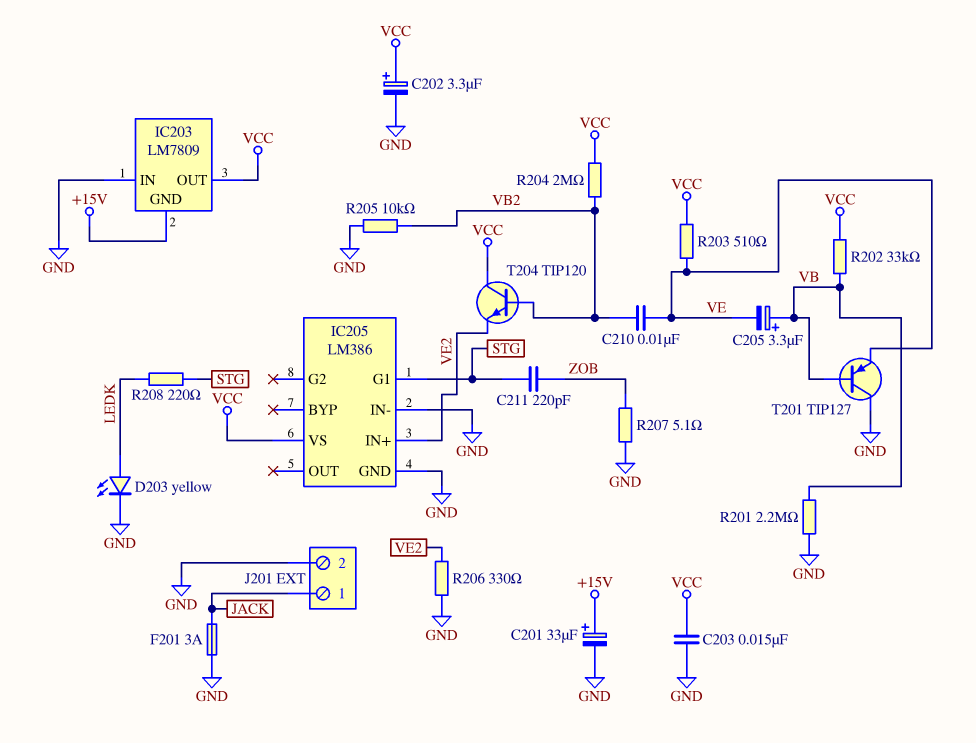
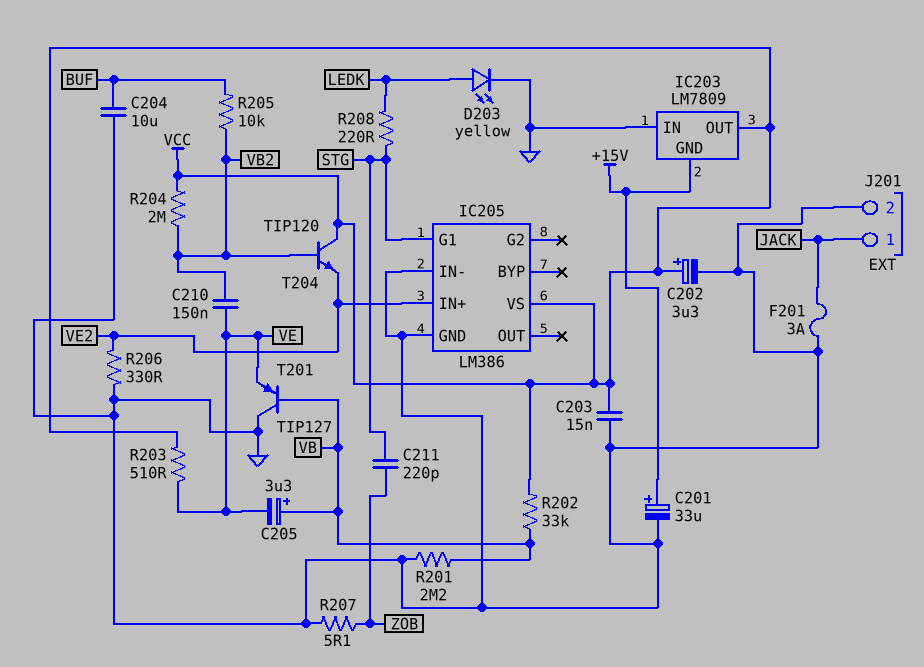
C204: none -> 10uF (BUF, GND)
C210: 10nF (VB2, VE) -> 150nF (VB2, VE)
R205: 10k (GND, VB2) -> 10k (BUF, VB2)

